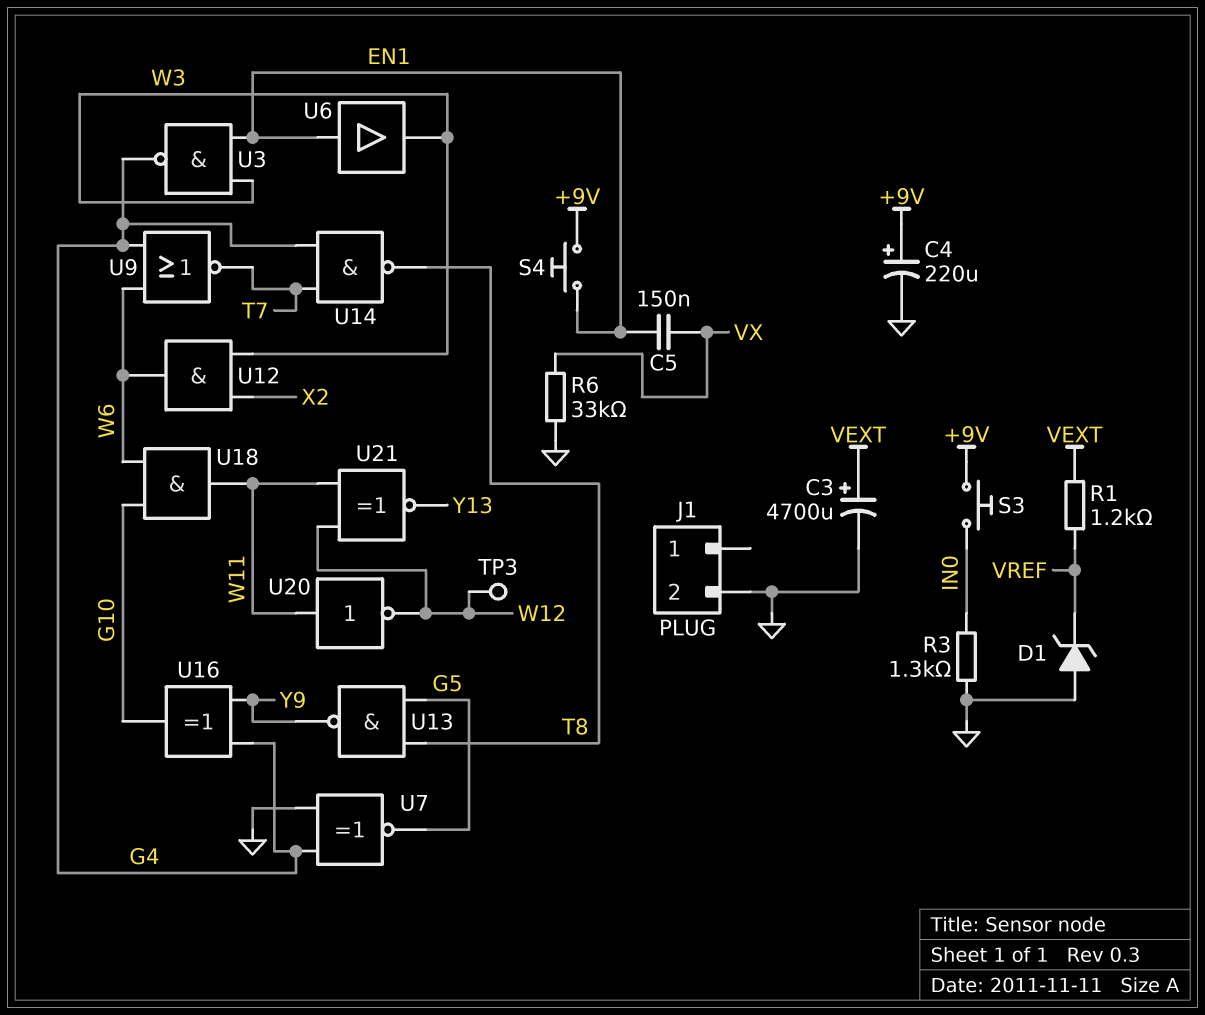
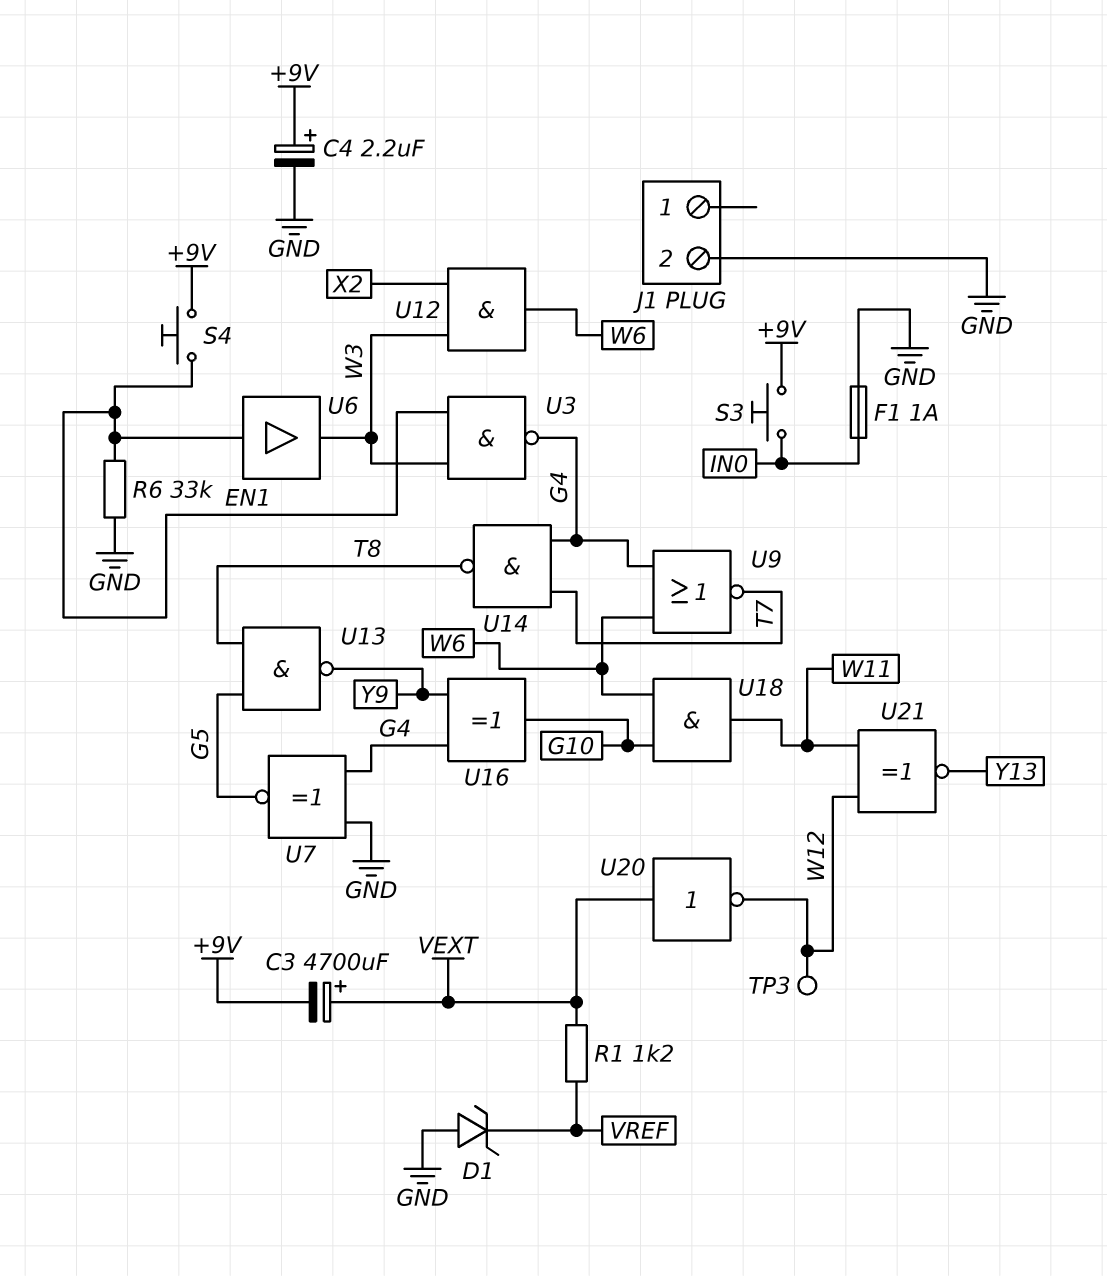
C3: 4700uF (plus VEXT, minus GND) -> 4700uF (plus VEXT, minus +9V)
C4: 220uF (plus +9V, minus GND) -> 2.2uF (plus +9V, minus GND)
C5: 150nF (EN1, VX) -> none
F1: none -> 1A (GND, IN0)
R3: 1.3k (GND, IN0) -> none
R6: 33k (GND, VX) -> 33k (EN1, GND)
U20: NOT (in W11, out W12) -> NOT (in VEXT, out W12)

